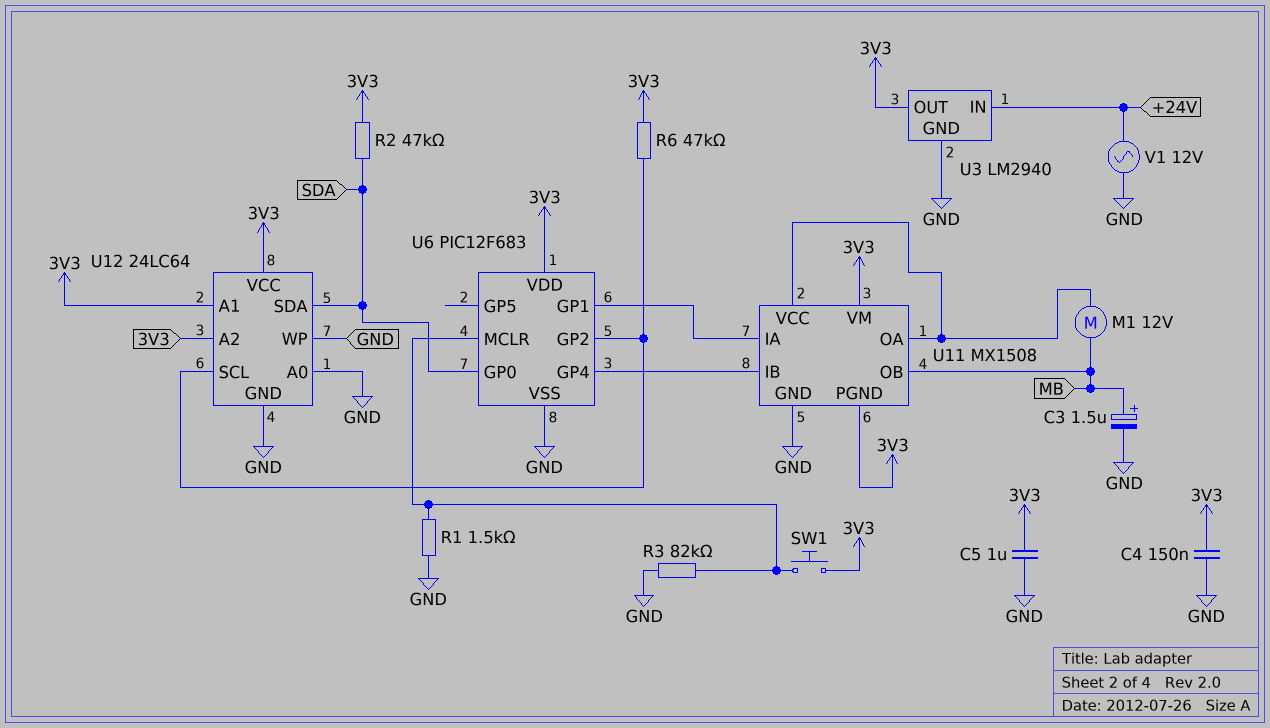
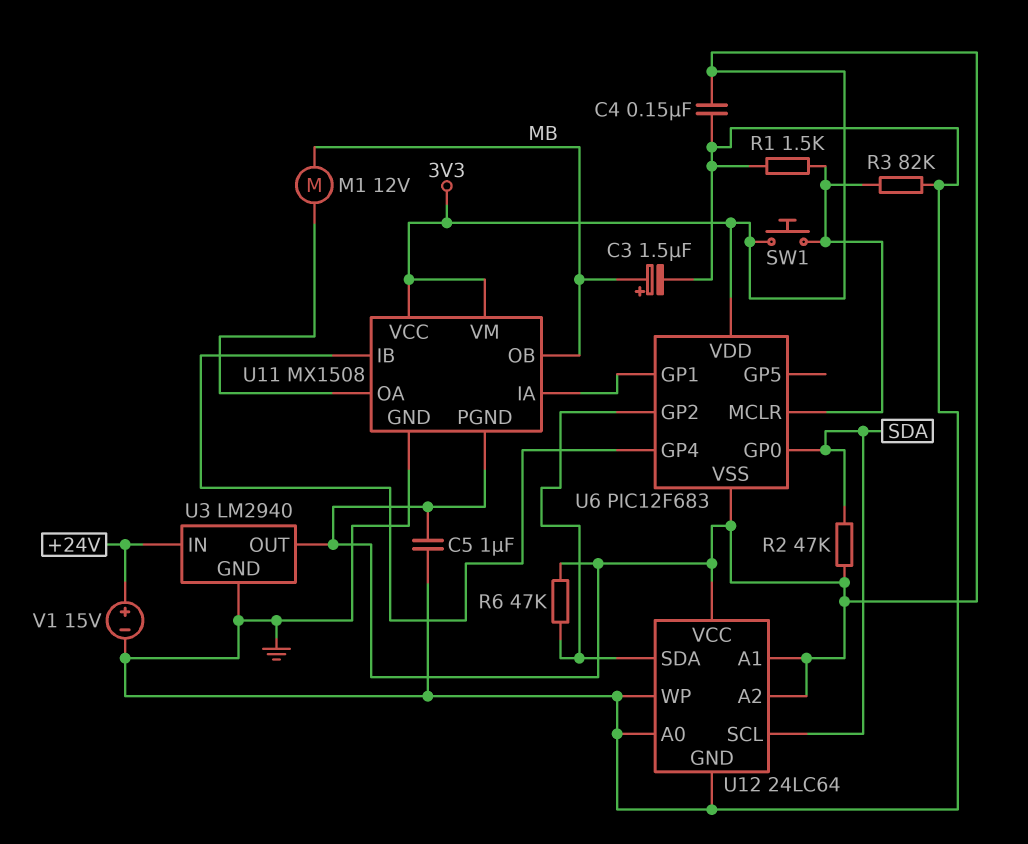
U6 pin VSS: GND -> 3V3
U11 pin VCC: U11/OA -> 3V3
U12 pin SCL: U6/GP2 -> SDA
U12 pin SDA: SDA -> U6/GP2
V1: AC 12V (+24V, GND) -> 15V (plus +24V, minus GND)

